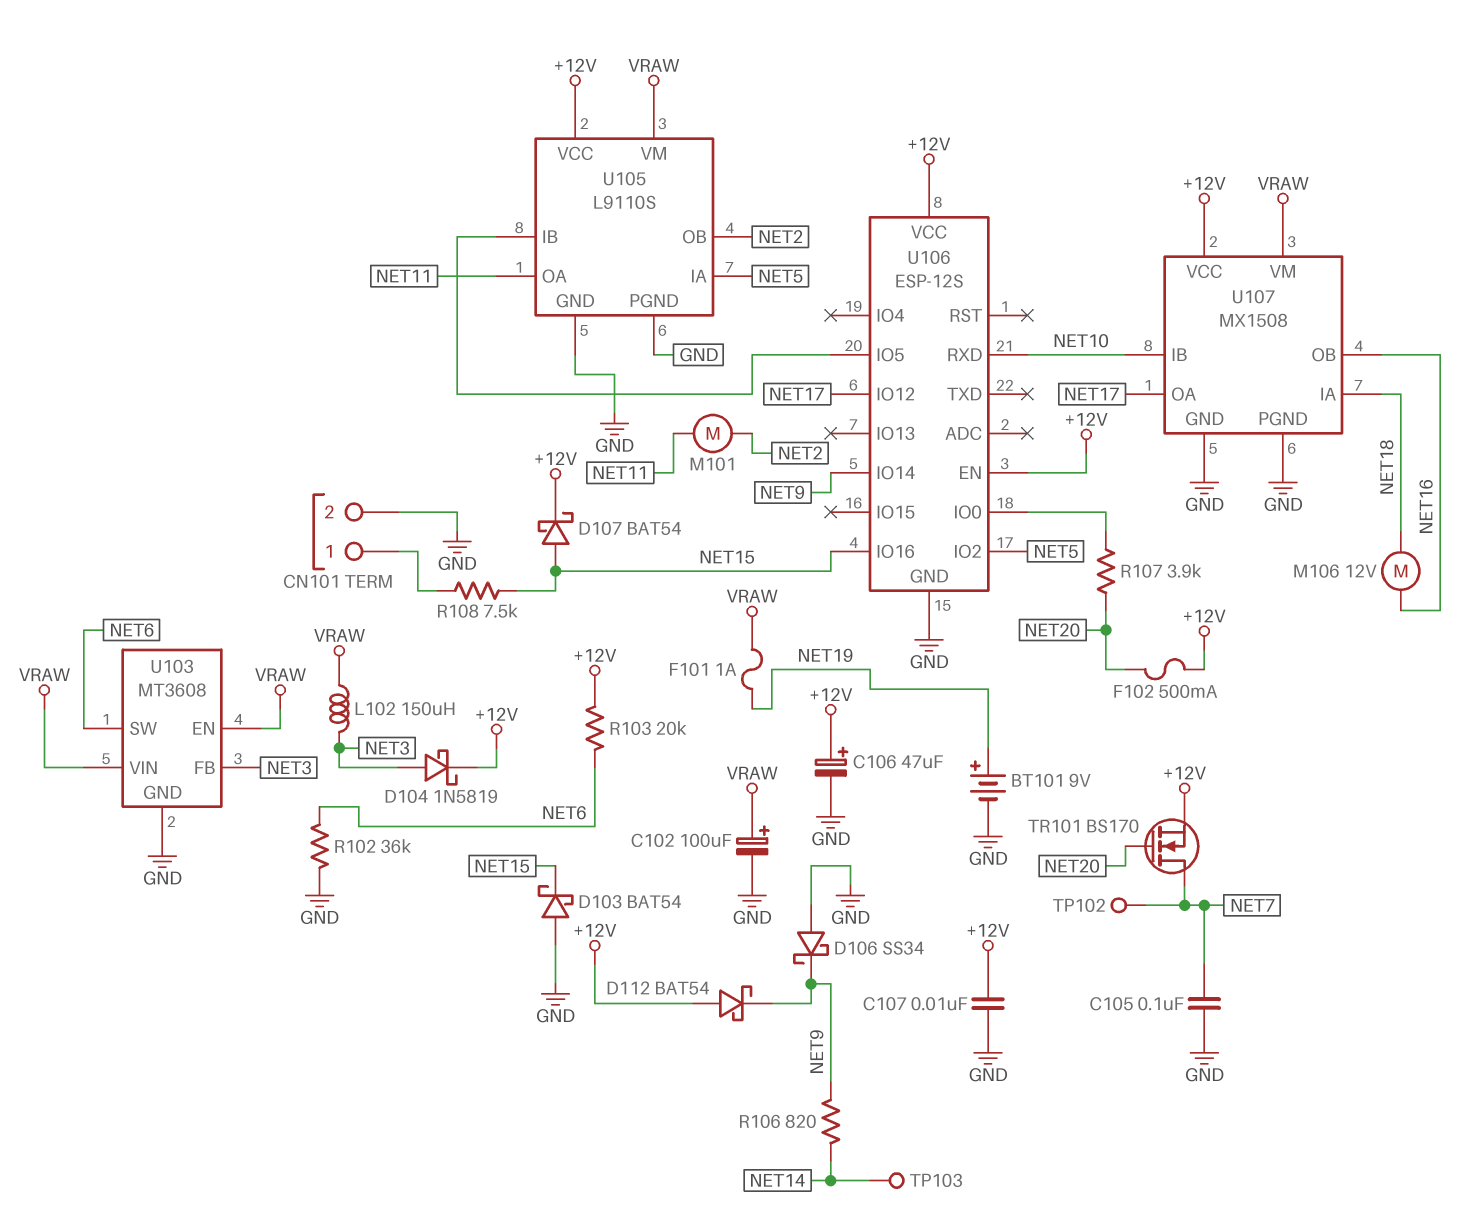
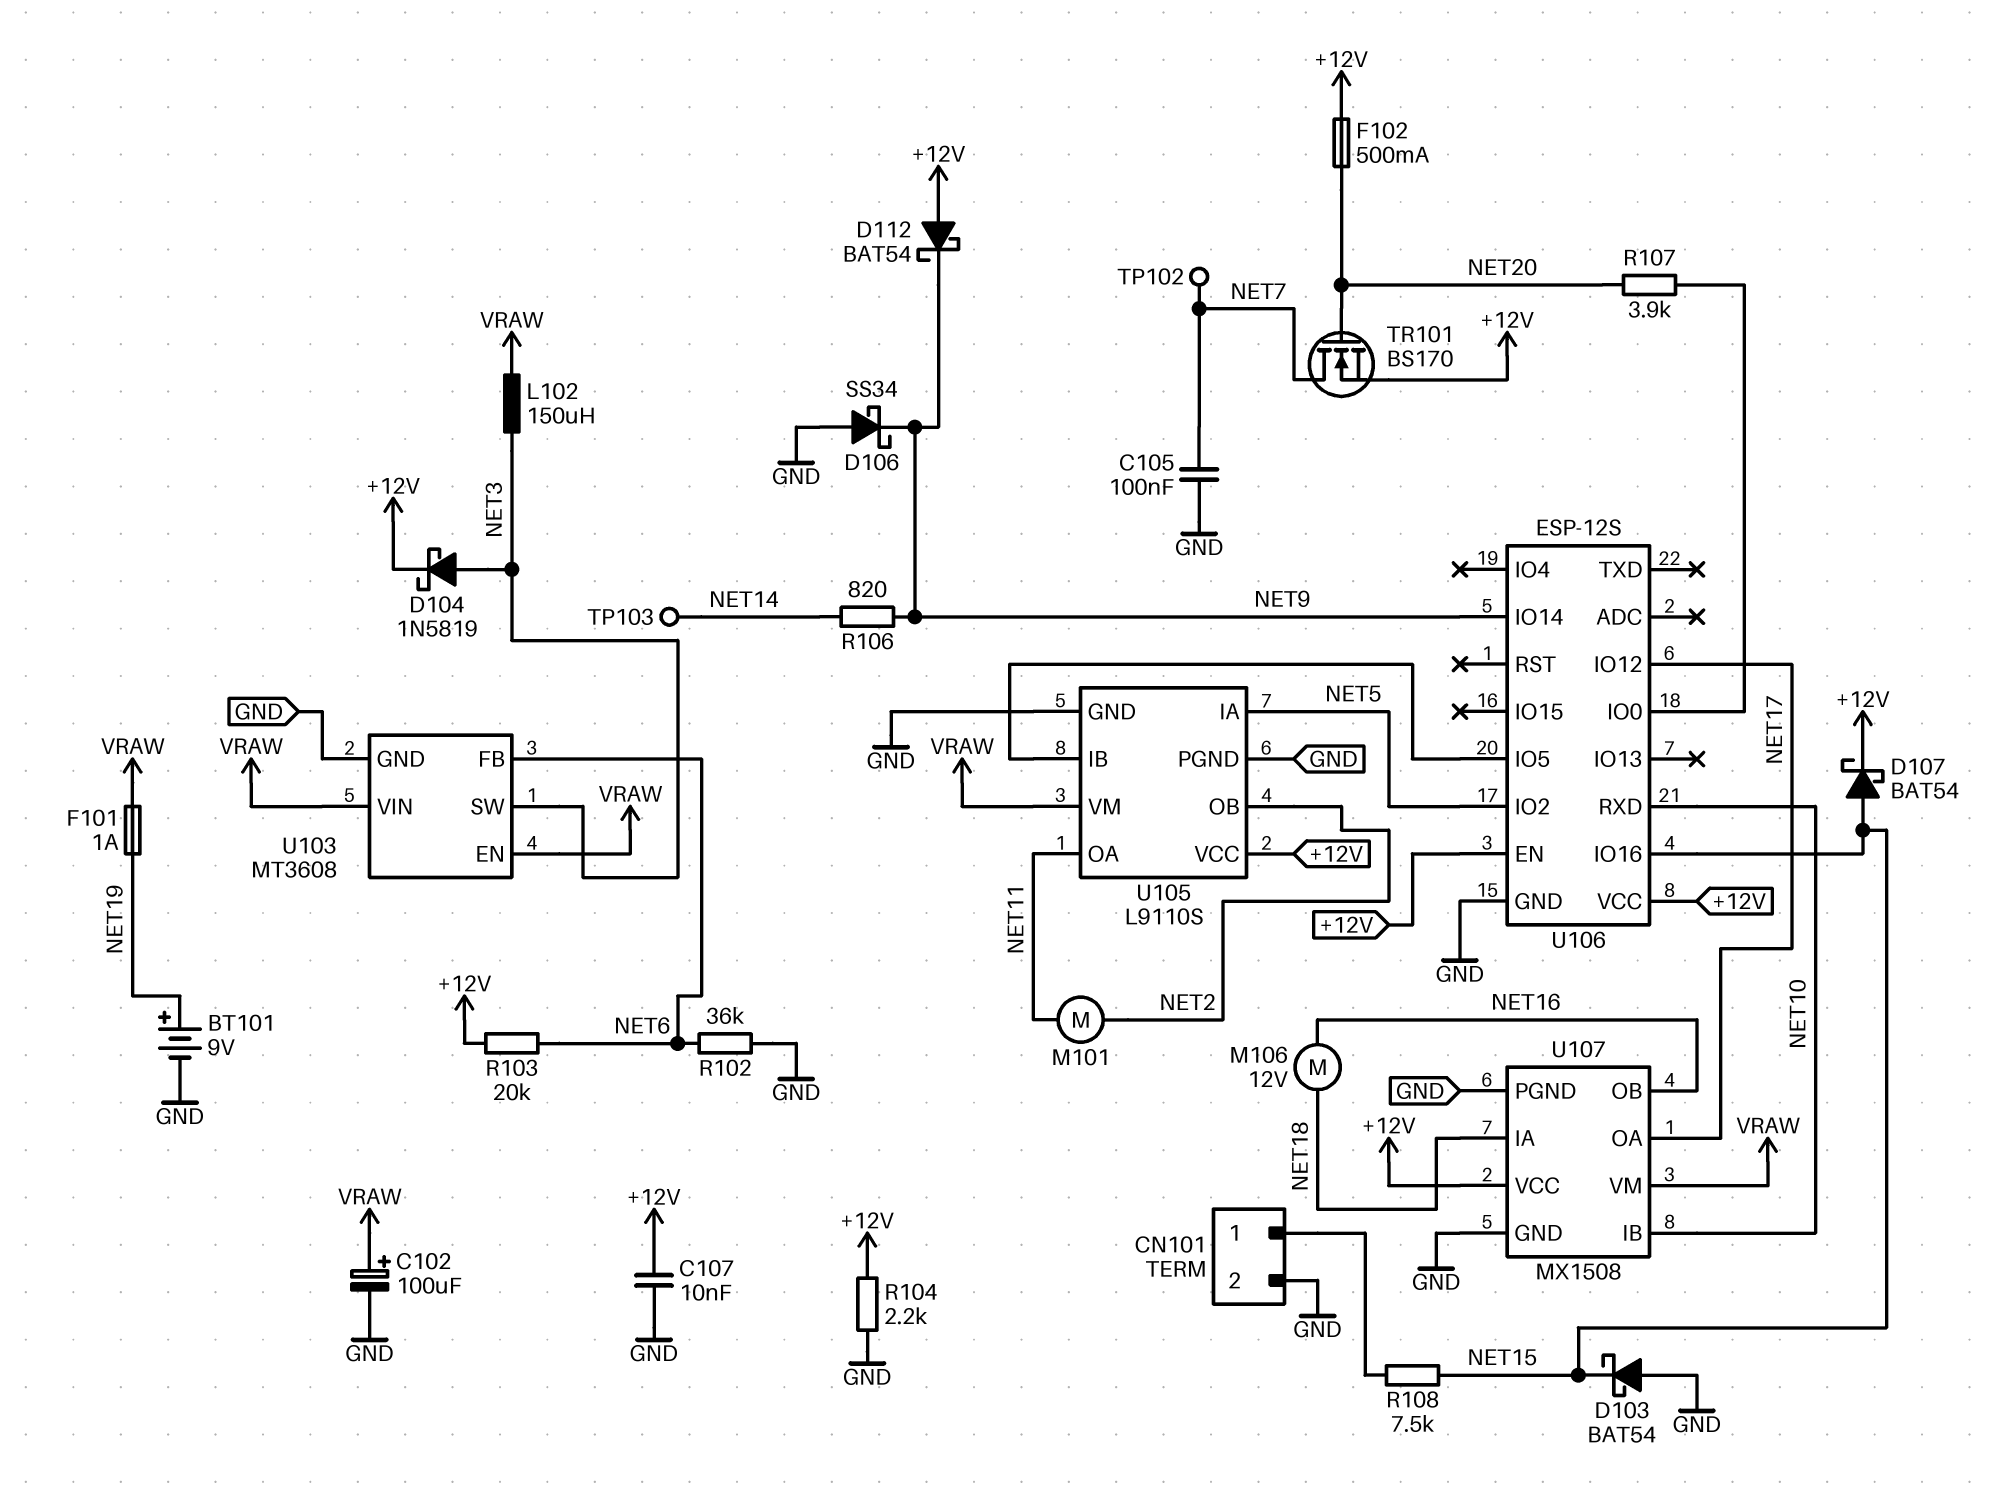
C106: 47uF (plus +12V, minus GND) -> none
R104: none -> 2.2k (+12V, GND)
U103 pin FB: NET3 -> NET6
U103 pin SW: NET6 -> NET3

